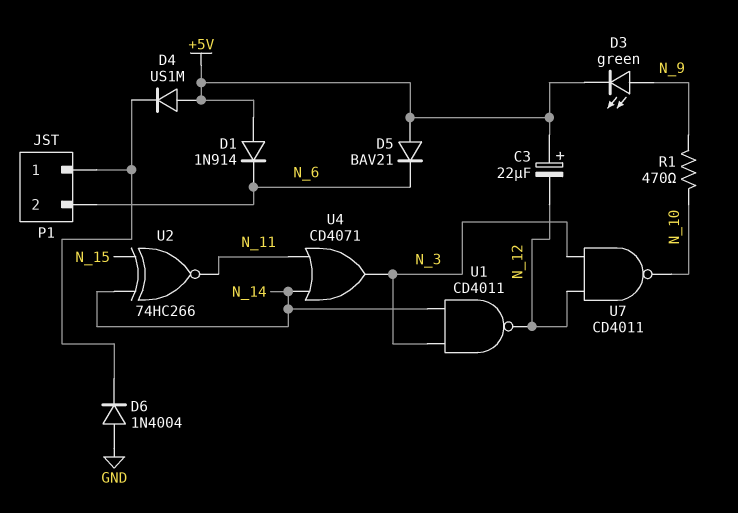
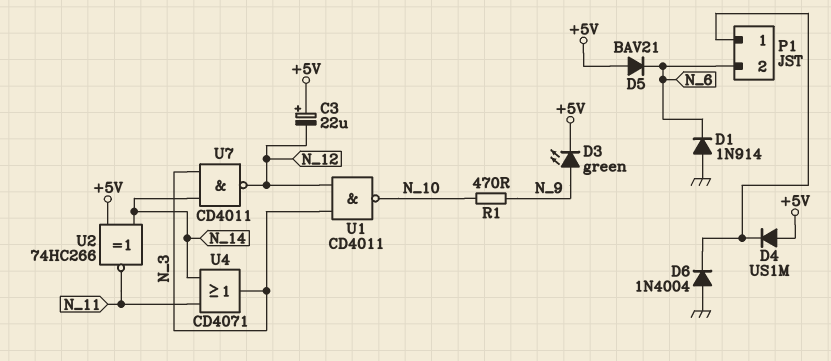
D1: diode 1N914 (A +5V, K N_6) -> diode 1N914 (A GND, K N_6)
U1: NAND CD4011 (in N_3, in N_14, out N_12) -> NAND CD4011 (in N_3, in N_12, out N_10)
U2: XNOR 74HC266 (in N_14, in N_15, out N_11) -> XNOR 74HC266 (in +5V, in N_14, out N_11)
U7: NAND CD4011 (in N_3, in N_12, out N_10) -> NAND CD4011 (in N_3, in N_14, out N_12)

